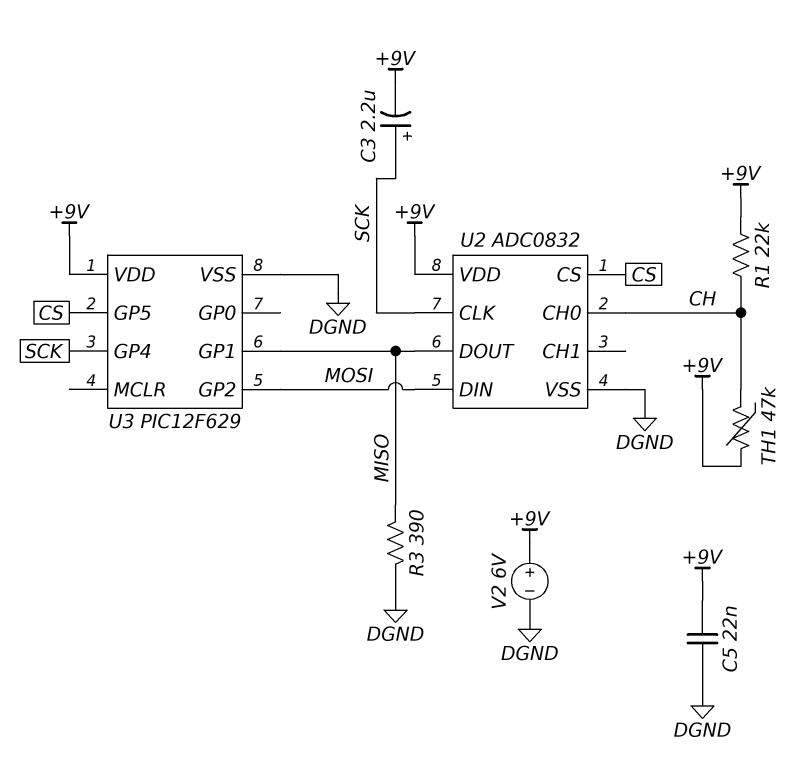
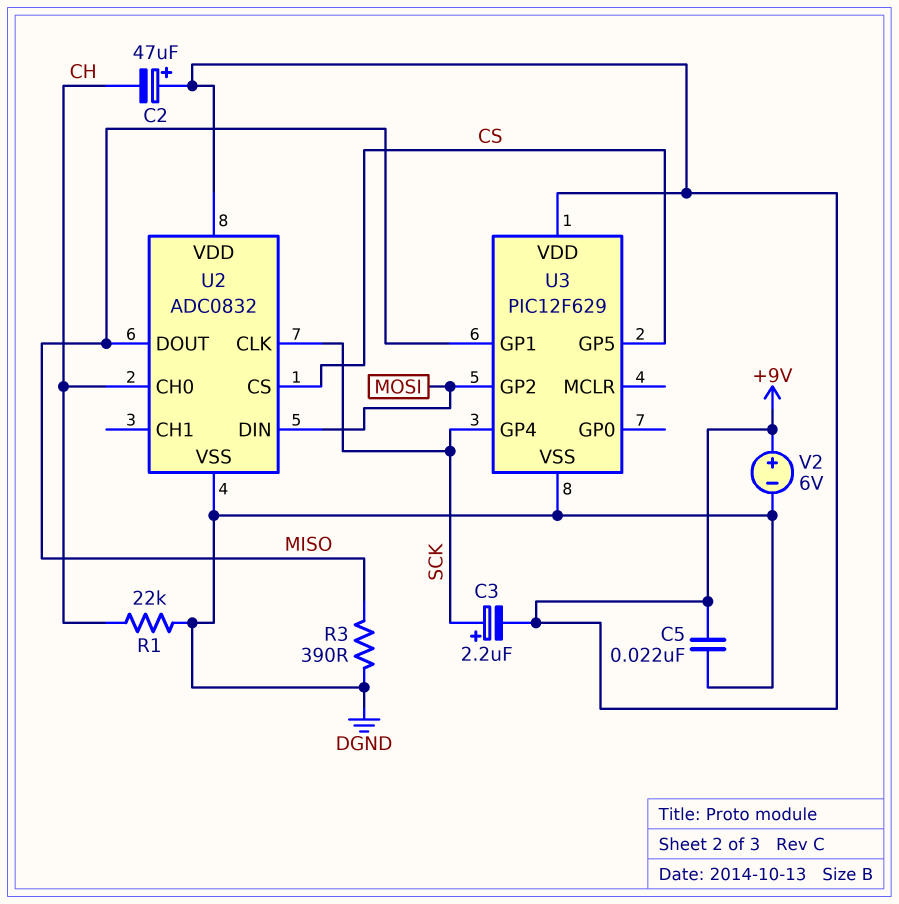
C2: none -> 47uF (plus +9V, minus CH)
R1: 22k (+9V, CH) -> 22k (CH, DGND)
TH1: 47k (+9V, CH) -> none

